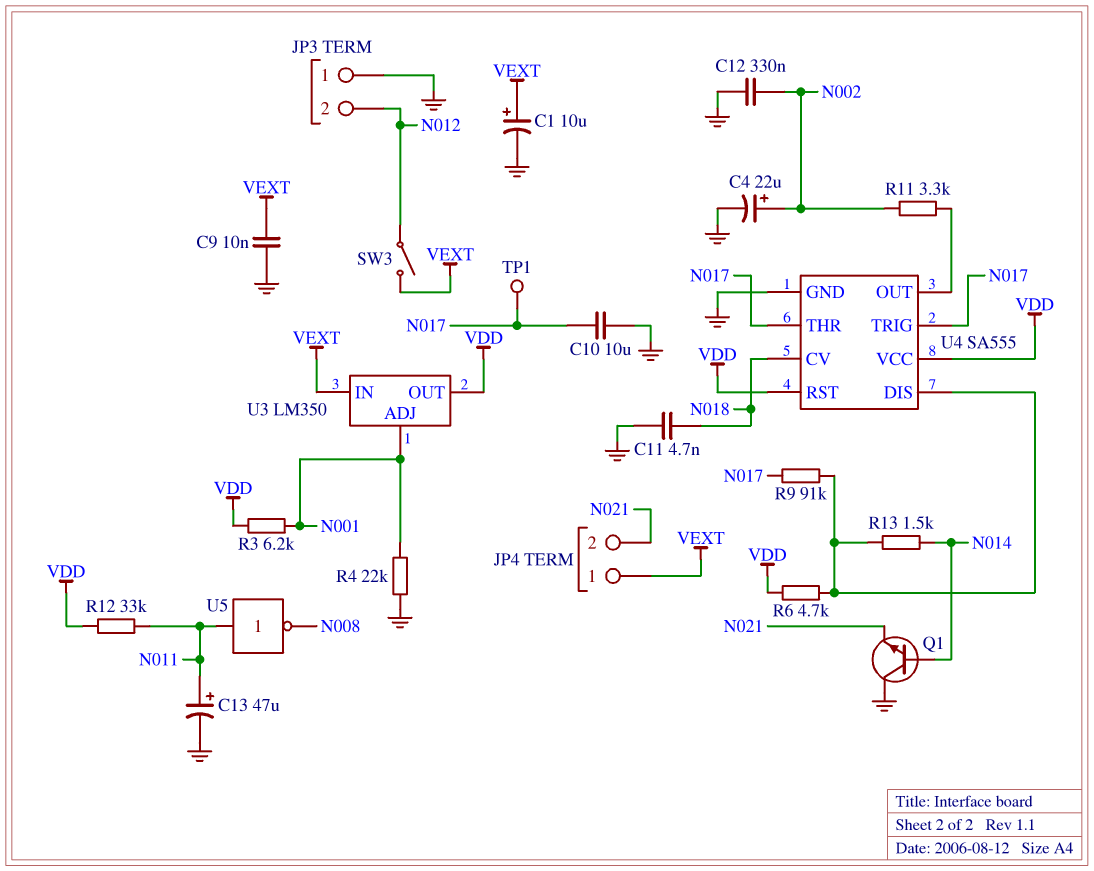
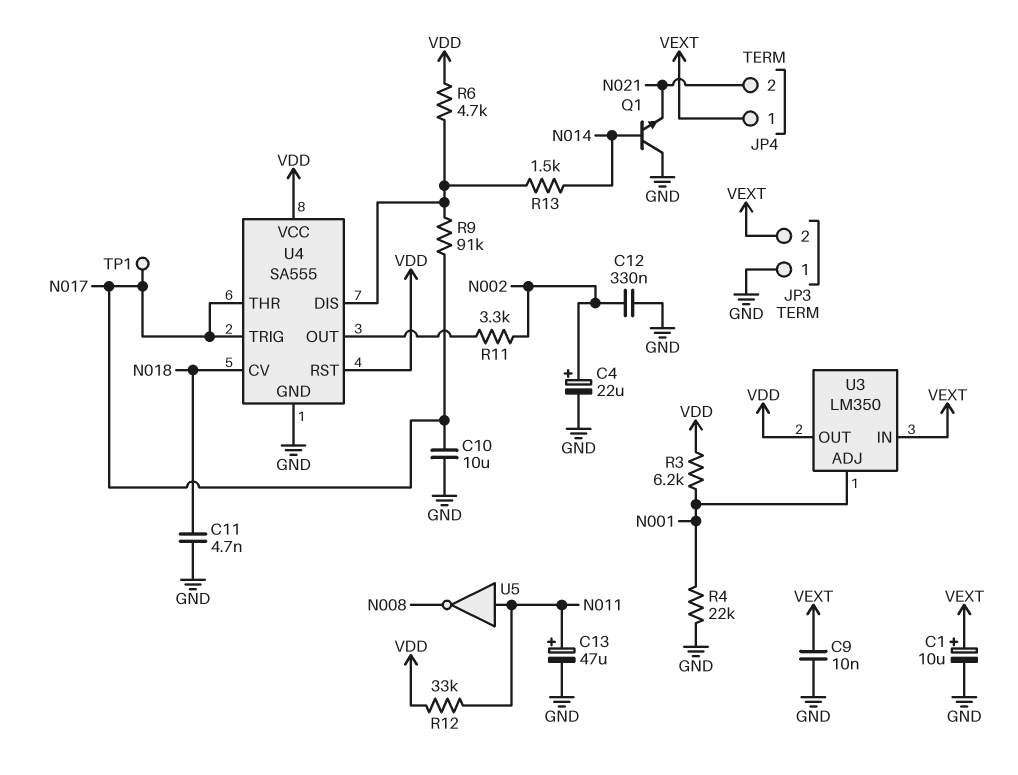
JP3 pin 2: N012 -> VEXT
SW3: switch (N012, VEXT) -> none

